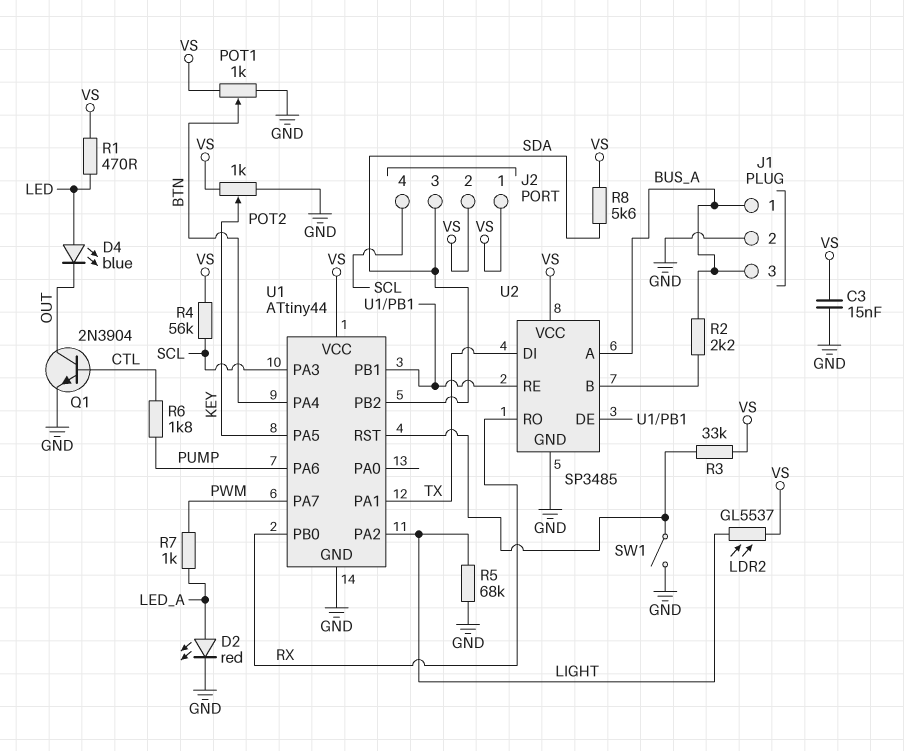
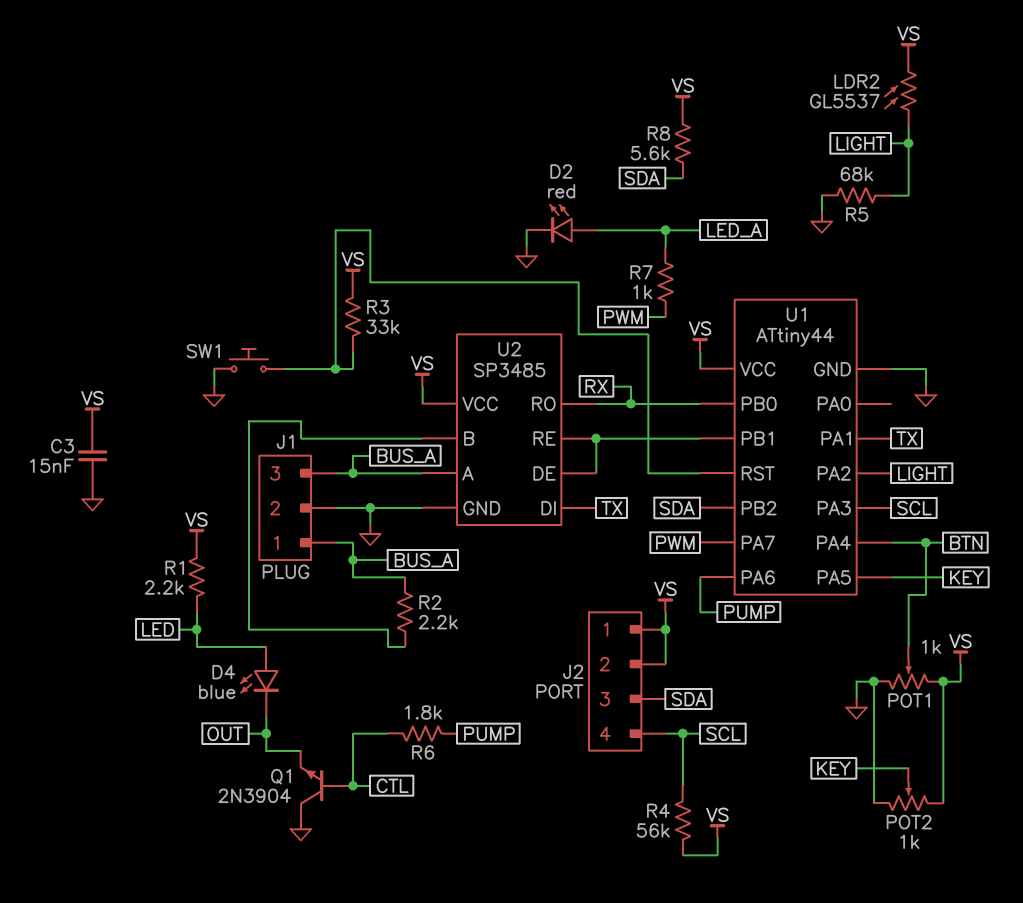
Q1: NPN 2N3904 (B CTL, C OUT, E GND) -> NPN 2N3904 (B CTL, C GND, E OUT)
R1: 470 (LED, VS) -> 2.2k (LED, VS)
SW1: switch (GND, U1/RST) -> button (GND, U1/RST)

